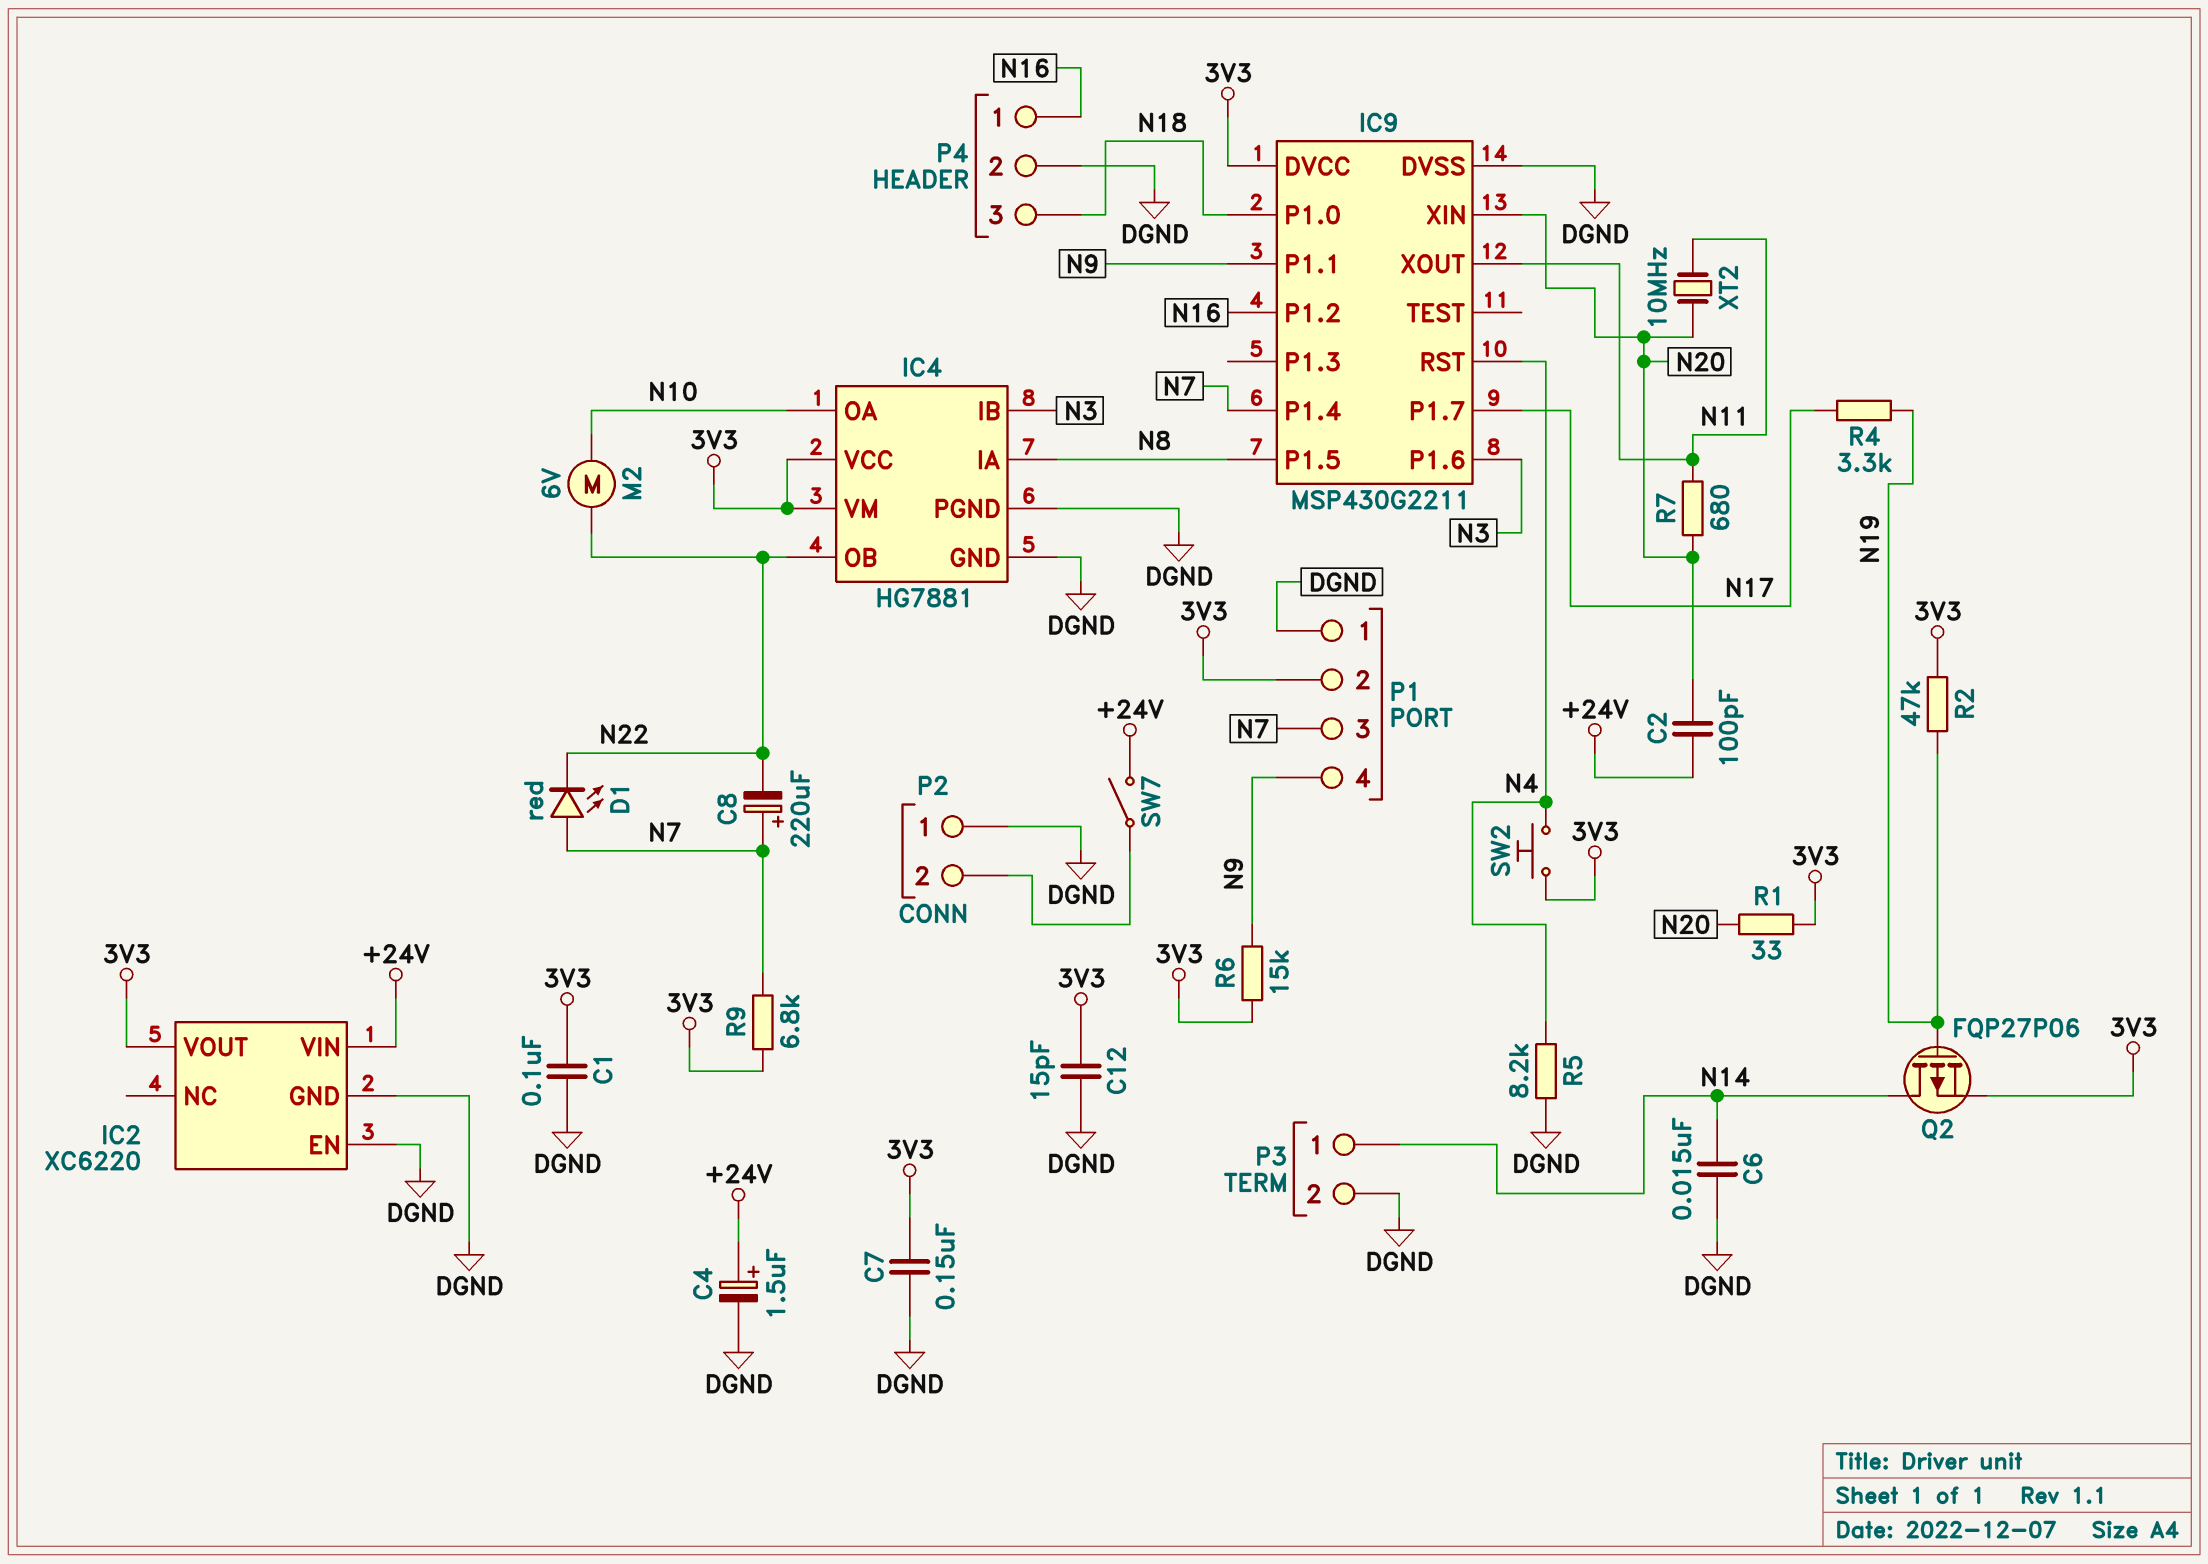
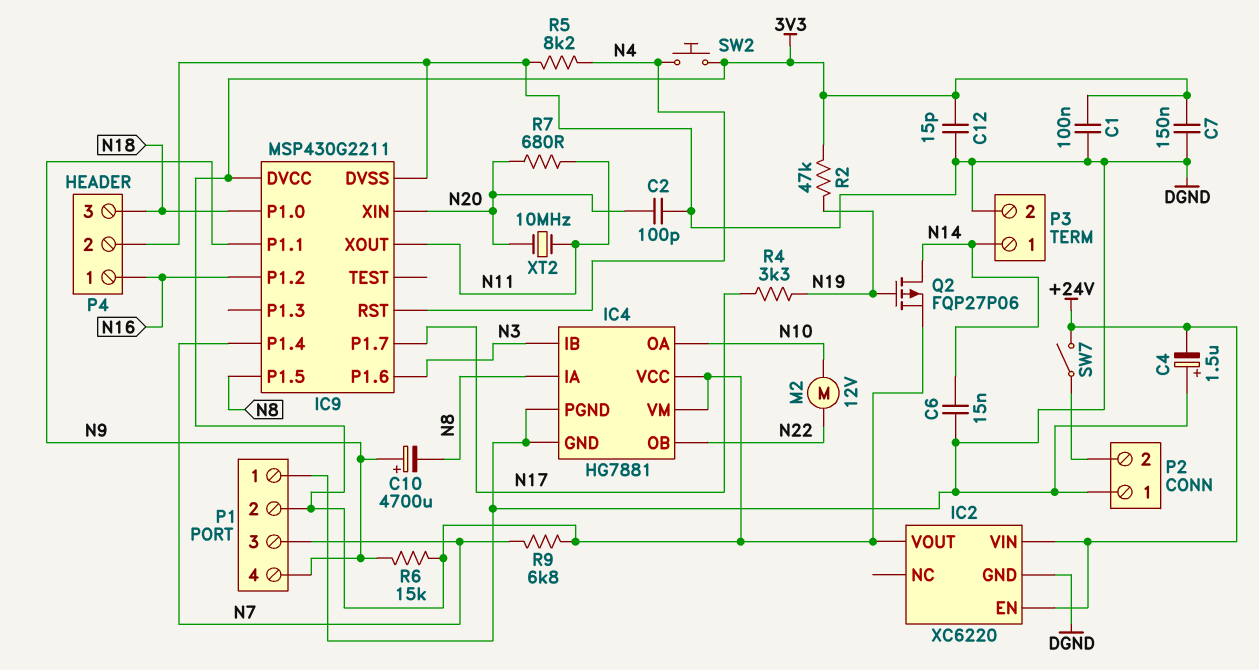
C2: 100pF (+24V, N20) -> 100pF (DGND, N20)
C4: 1.5uF (plus +24V, minus DGND) -> 1.5uF (plus DGND, minus +24V)
C8: 220uF (plus N7, minus N22) -> none
C10: none -> 4700uF (plus N9, minus N8)
D1: LED red (A N7, K N22) -> none
IC2 pin EN: DGND -> +24V
M2: motor 6V (N10, N22) -> motor 12V (N10, N22)
R1: 33 (3V3, N20) -> none

